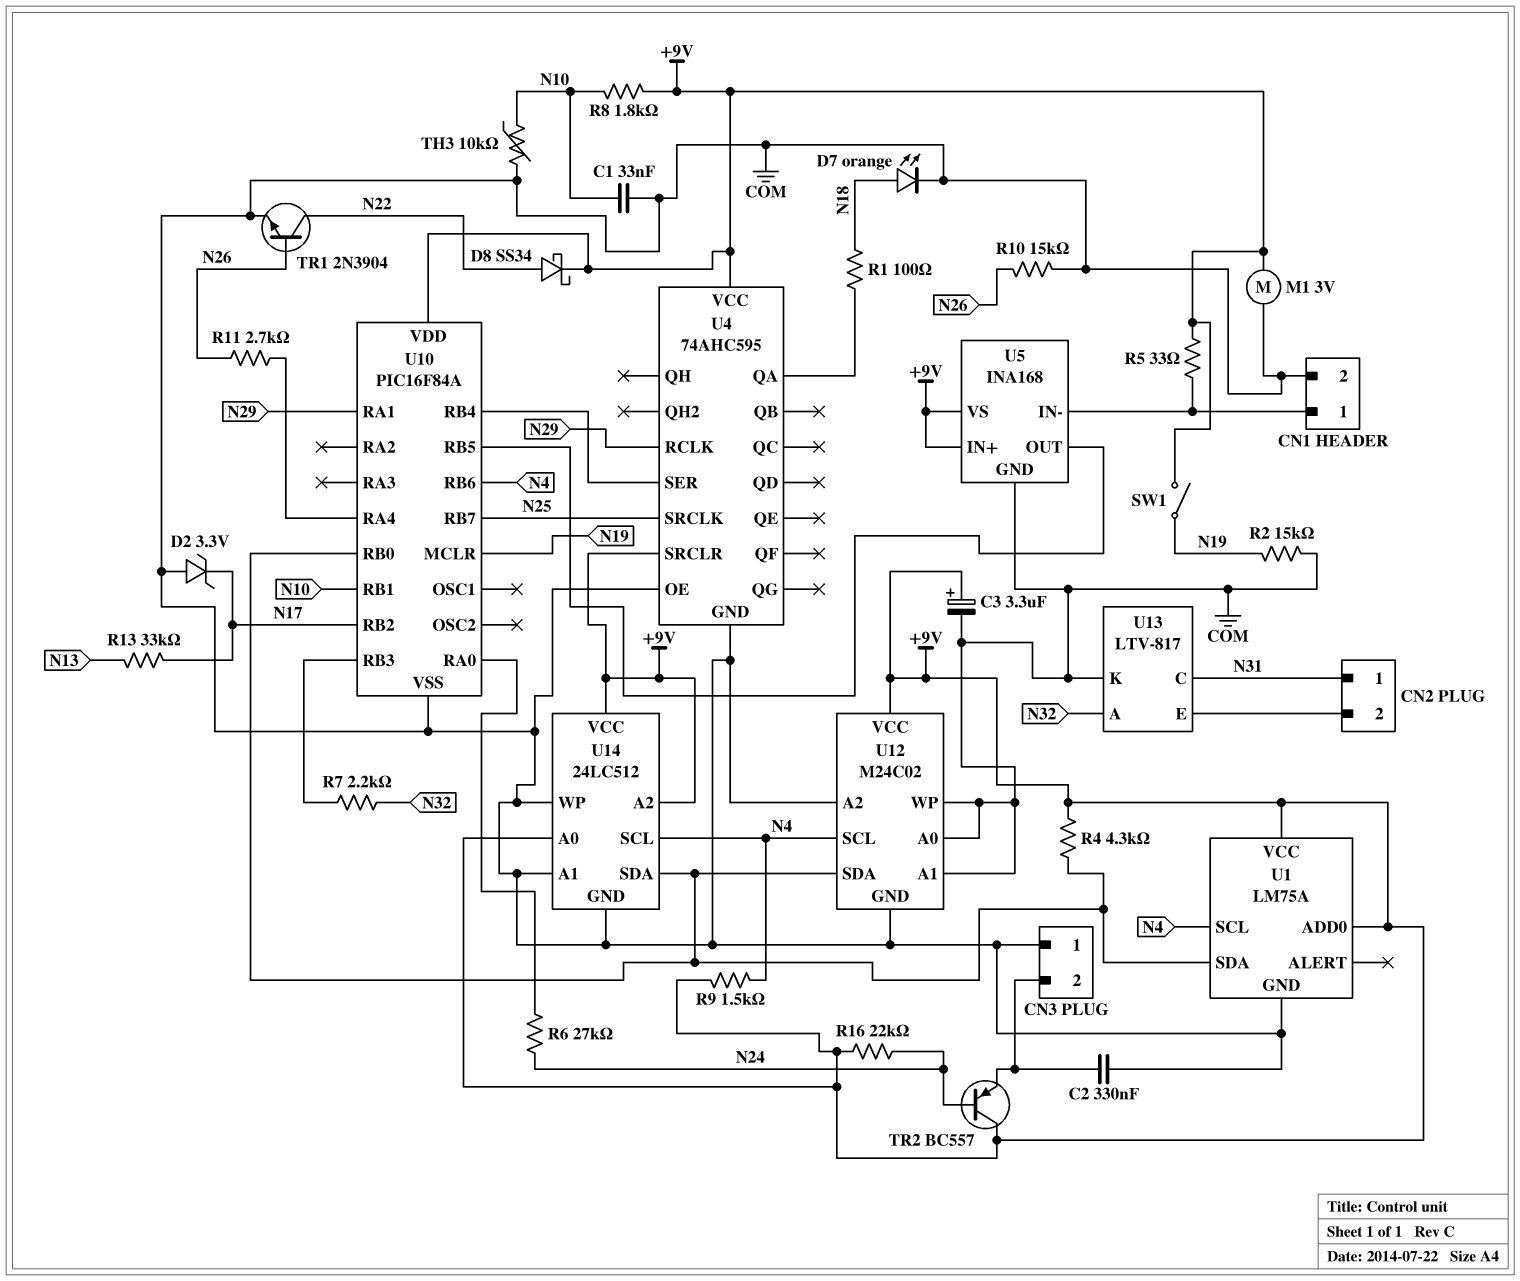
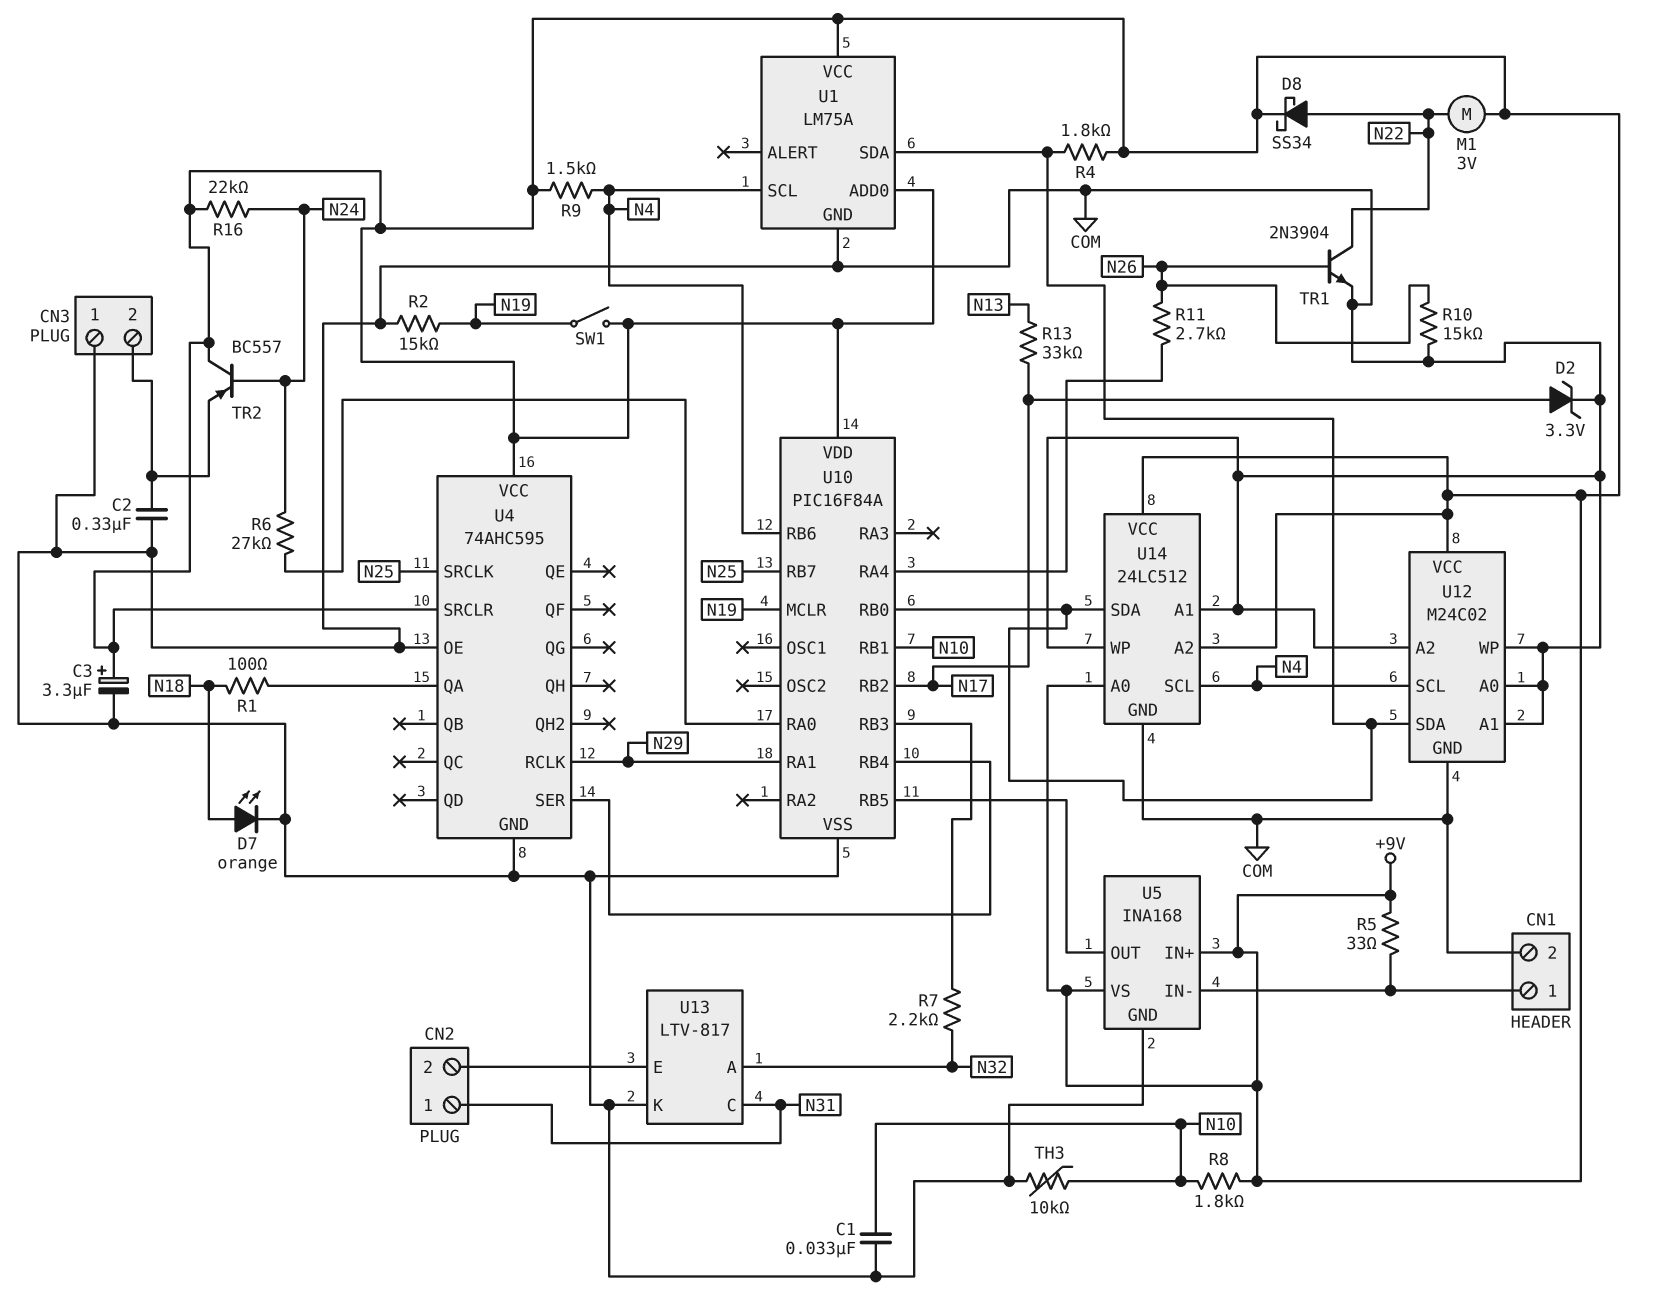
D2: zener 3.3V (A COM, K N17) -> zener 3.3V (A N17, K COM)
M1: motor 3V (+9V, COM) -> motor 3V (+9V, N22)
R4: 4.3k (+9V, U1/SDA) -> 1.8k (+9V, U1/SDA)

